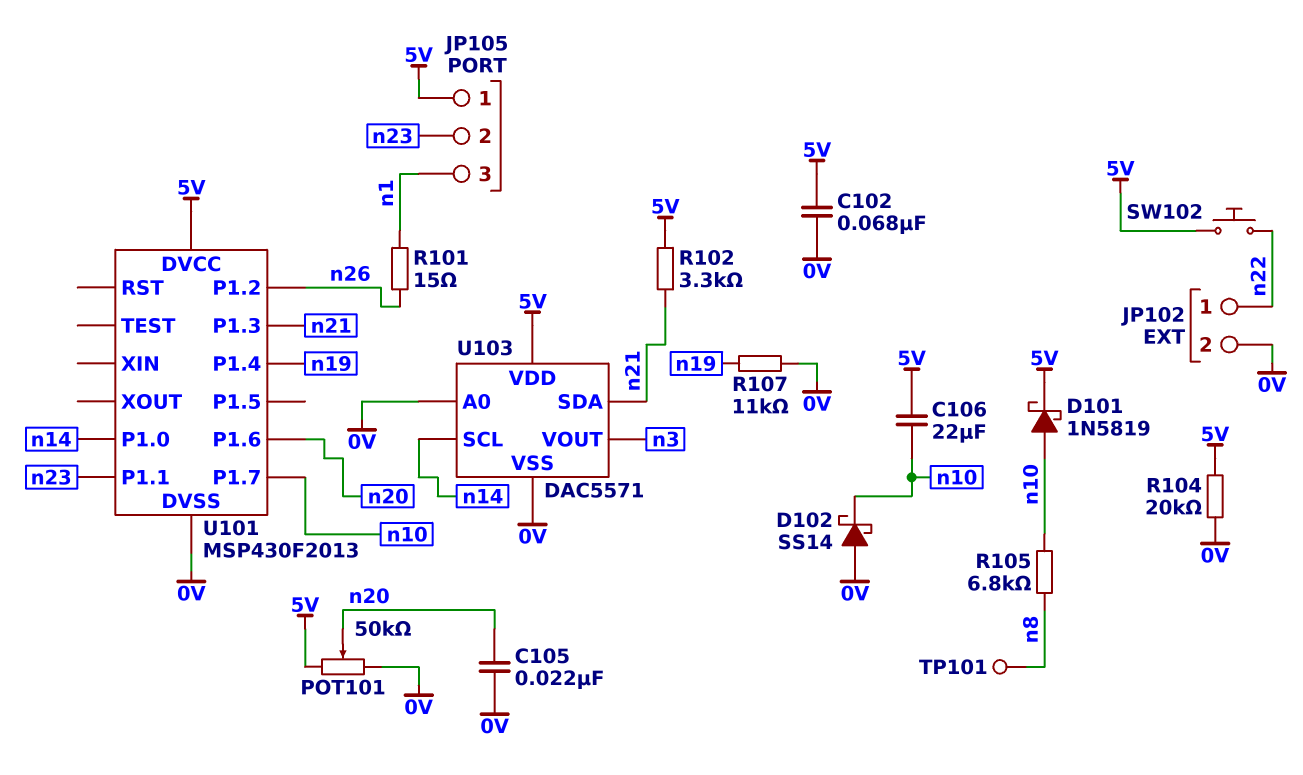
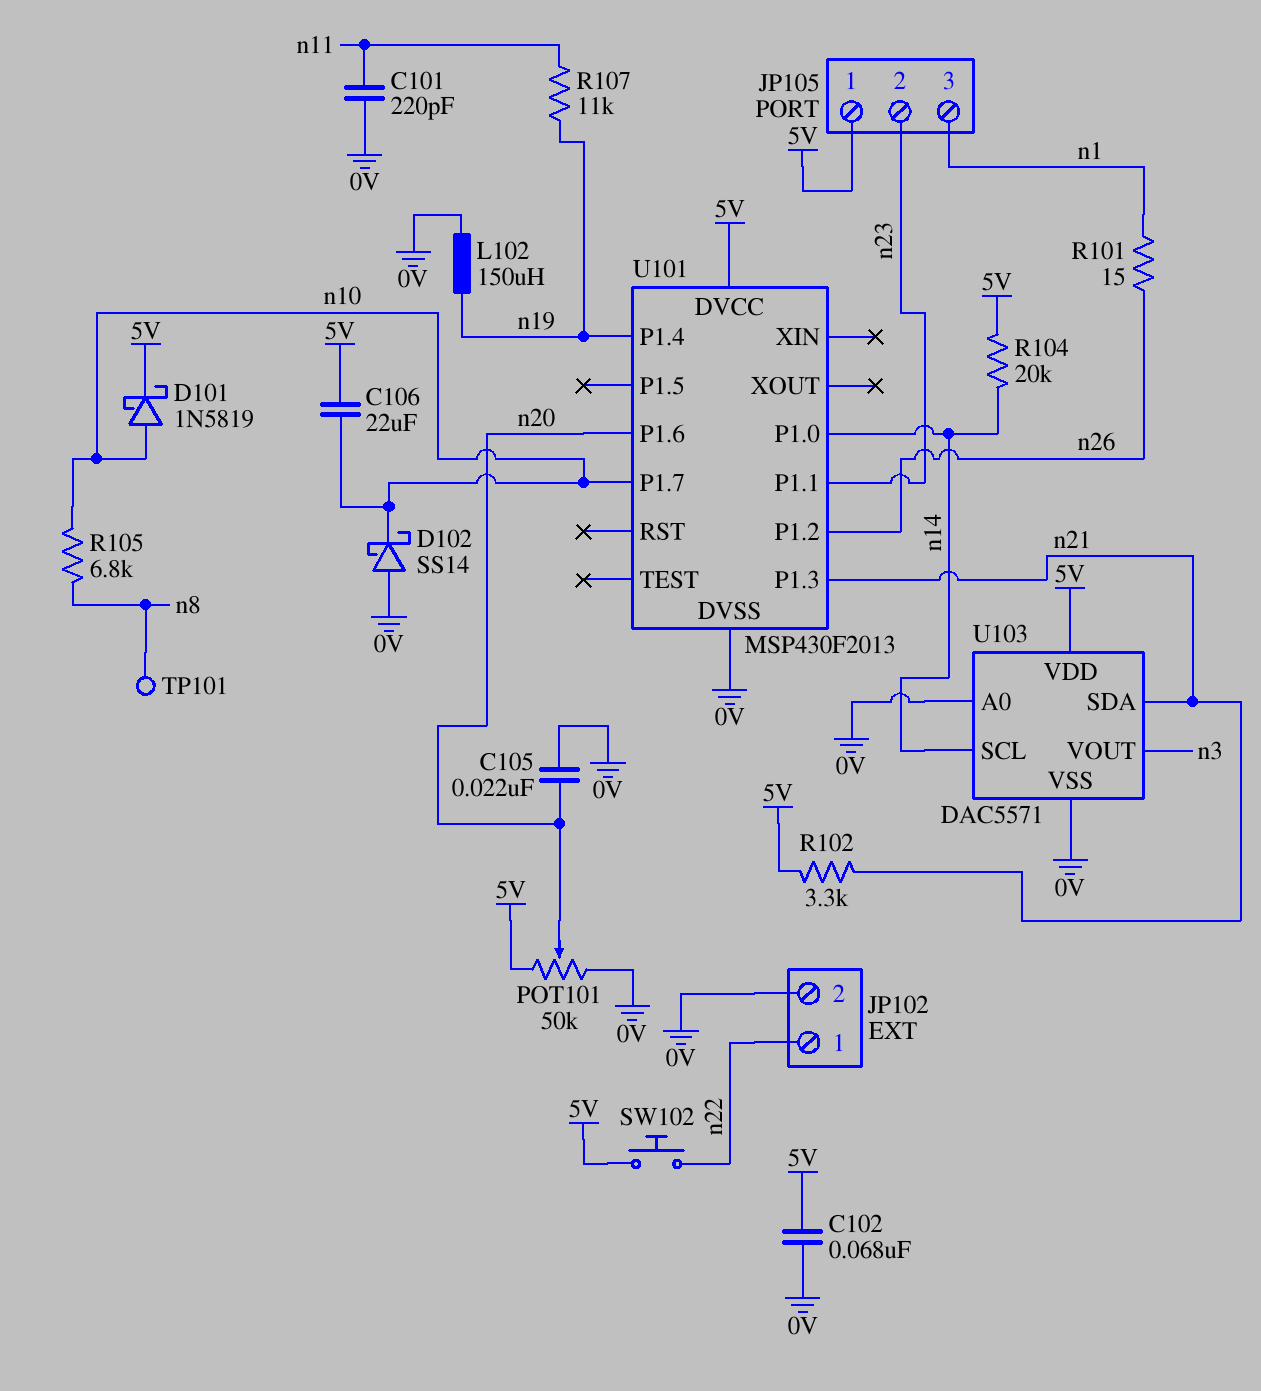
C101: none -> 220pF (0V, n11)
L102: none -> 150uH (0V, n19)
R104: 20k (0V, 5V) -> 20k (5V, n14)
R107: 11k (0V, n19) -> 11k (n11, n19)

